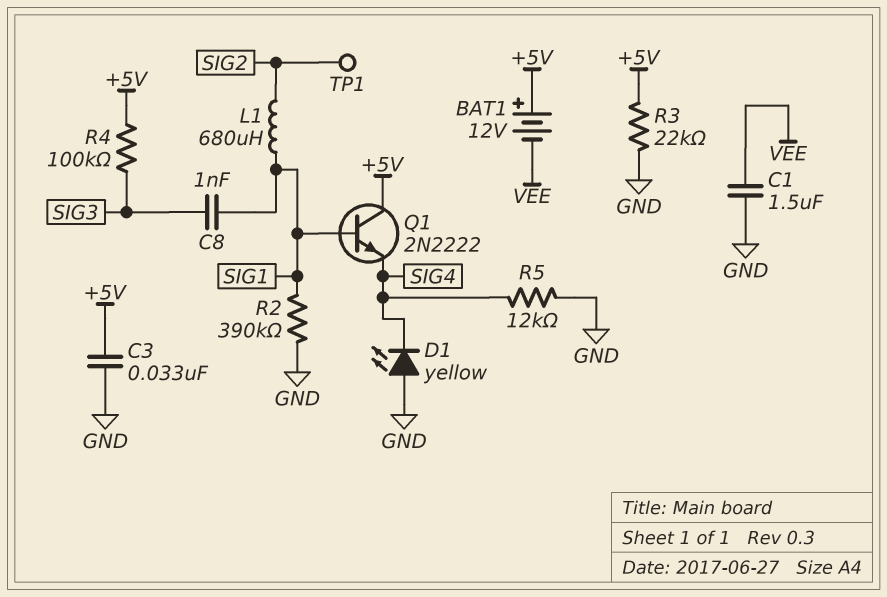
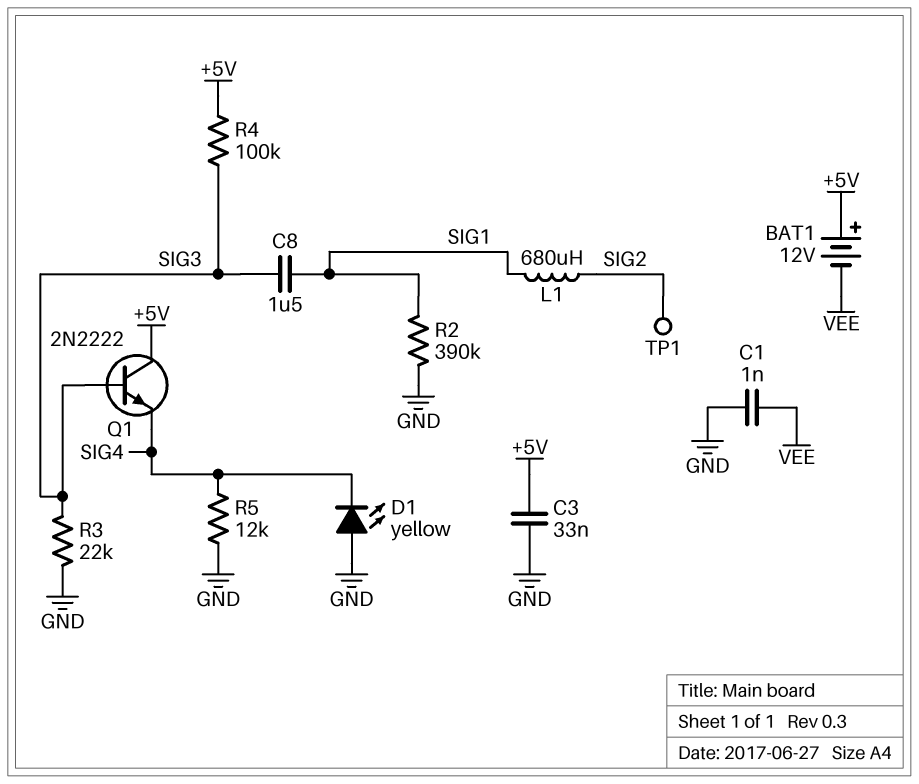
C1: 1.5uF (GND, VEE) -> 1nF (GND, VEE)
C8: 1nF (SIG1, SIG3) -> 1.5uF (SIG1, SIG3)
Q1: NPN 2N2222 (B SIG1, C +5V, E SIG4) -> NPN 2N2222 (B SIG3, C +5V, E SIG4)
R3: 22k (+5V, GND) -> 22k (GND, SIG3)

